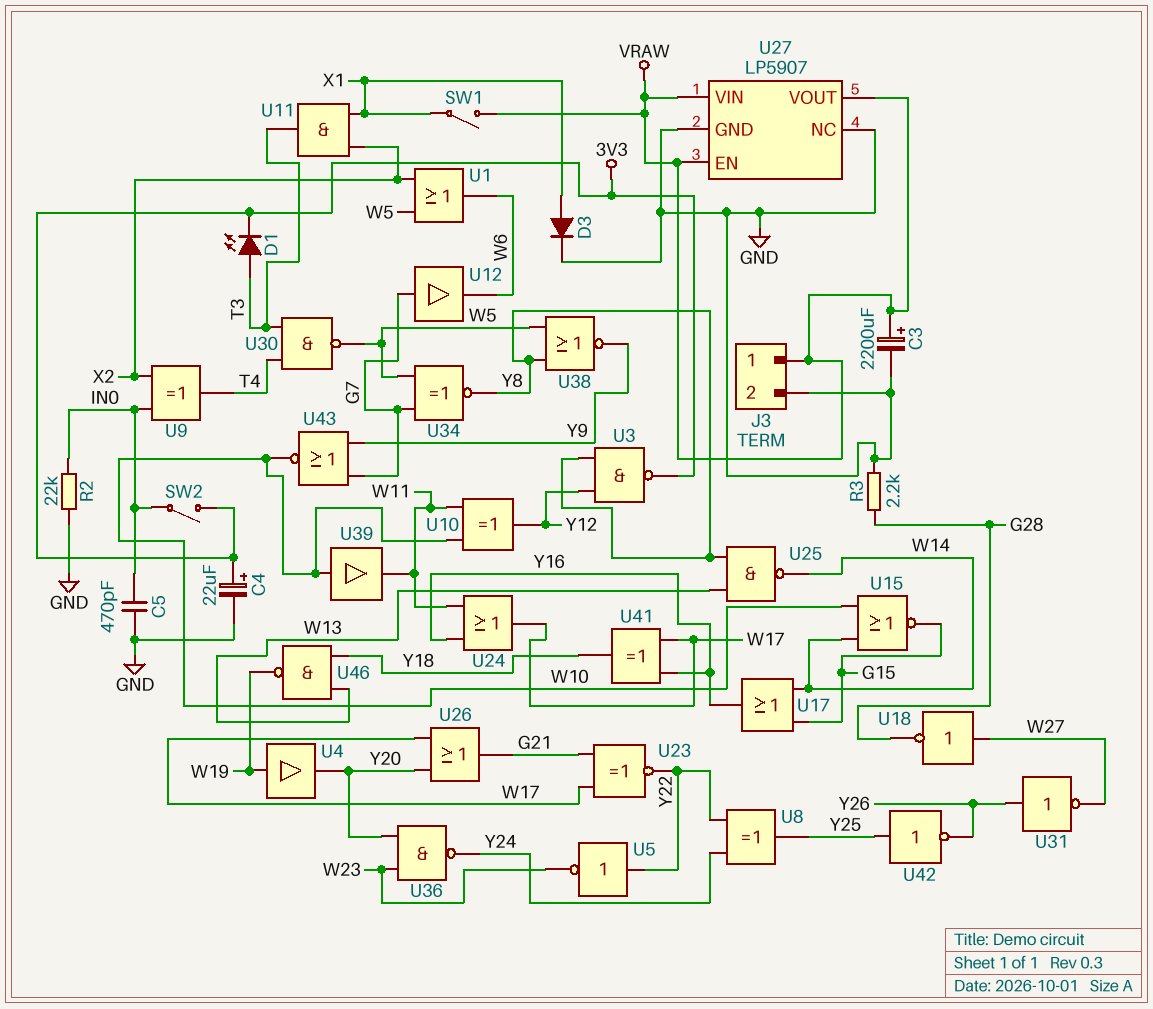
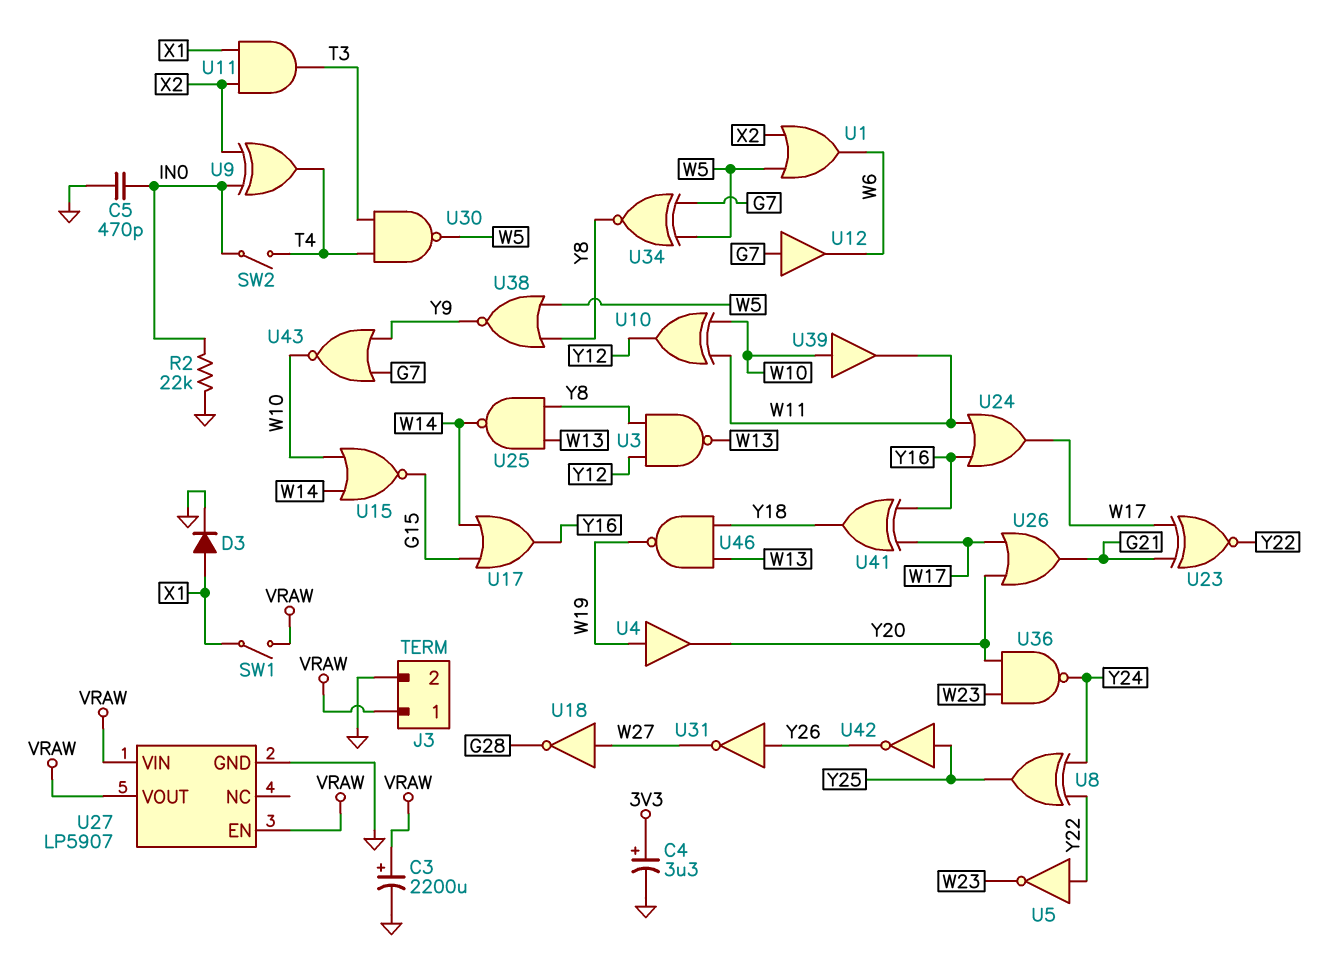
C4: 22uF (plus 3V3, minus GND) -> 3.3uF (plus 3V3, minus GND)
D1: LED (A T3, K 3V3) -> none
R3: 2.2k (G28, GND) -> none
SW2: switch (3V3, IN0) -> switch (IN0, T4)
U3: NAND (in Y8, in Y12, out 3V3) -> NAND (in Y8, in Y12, out W13)
U27 pin NC: GND -> none

